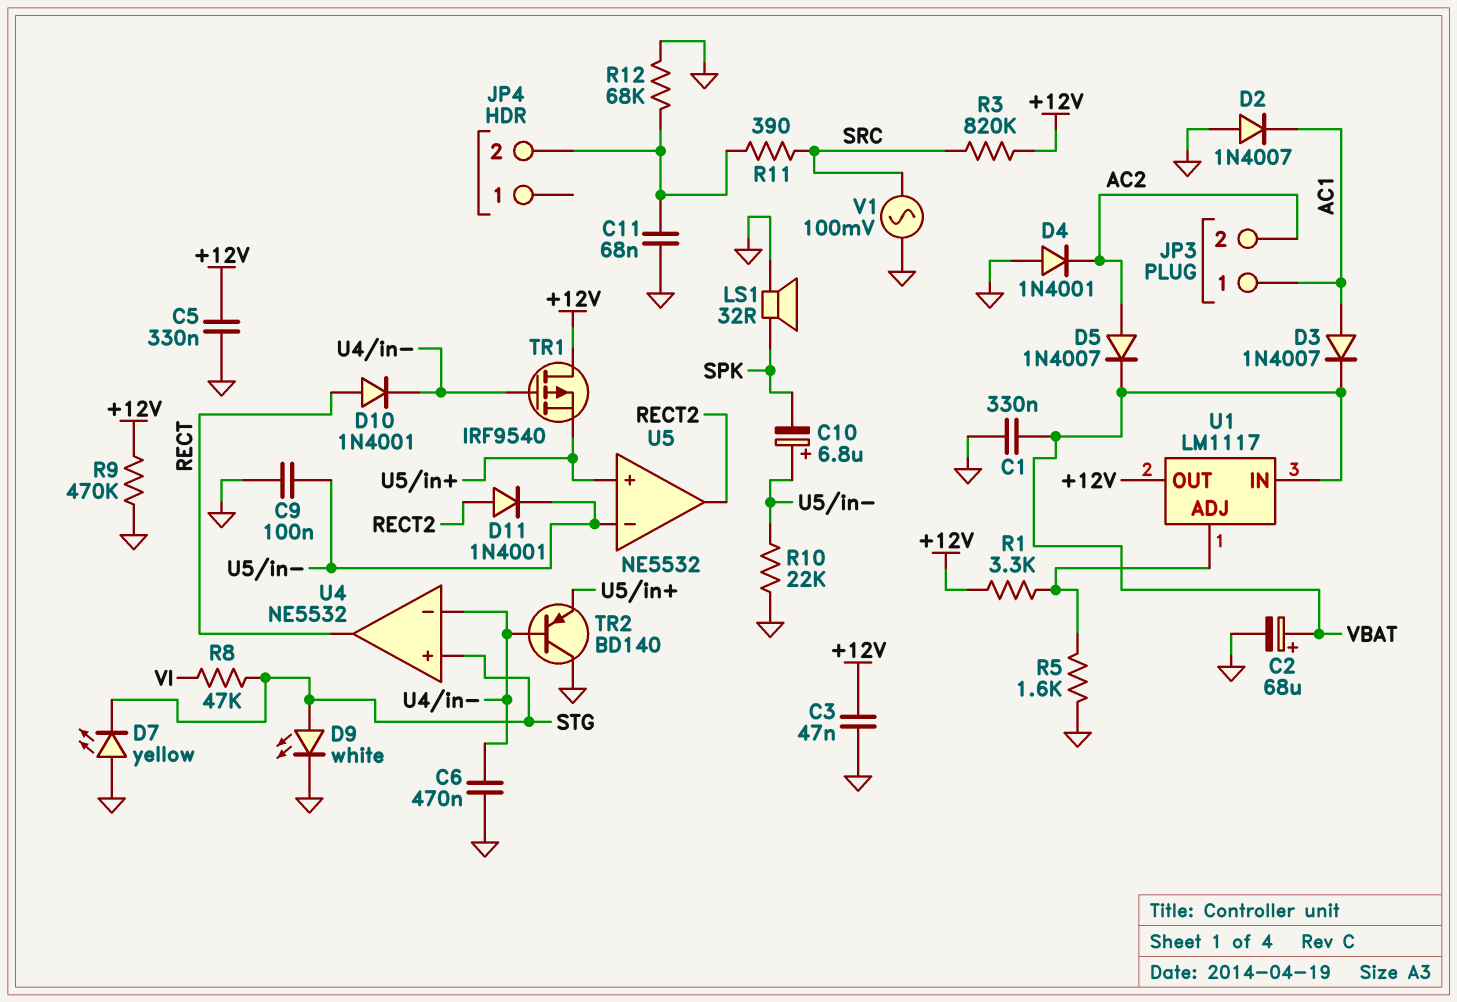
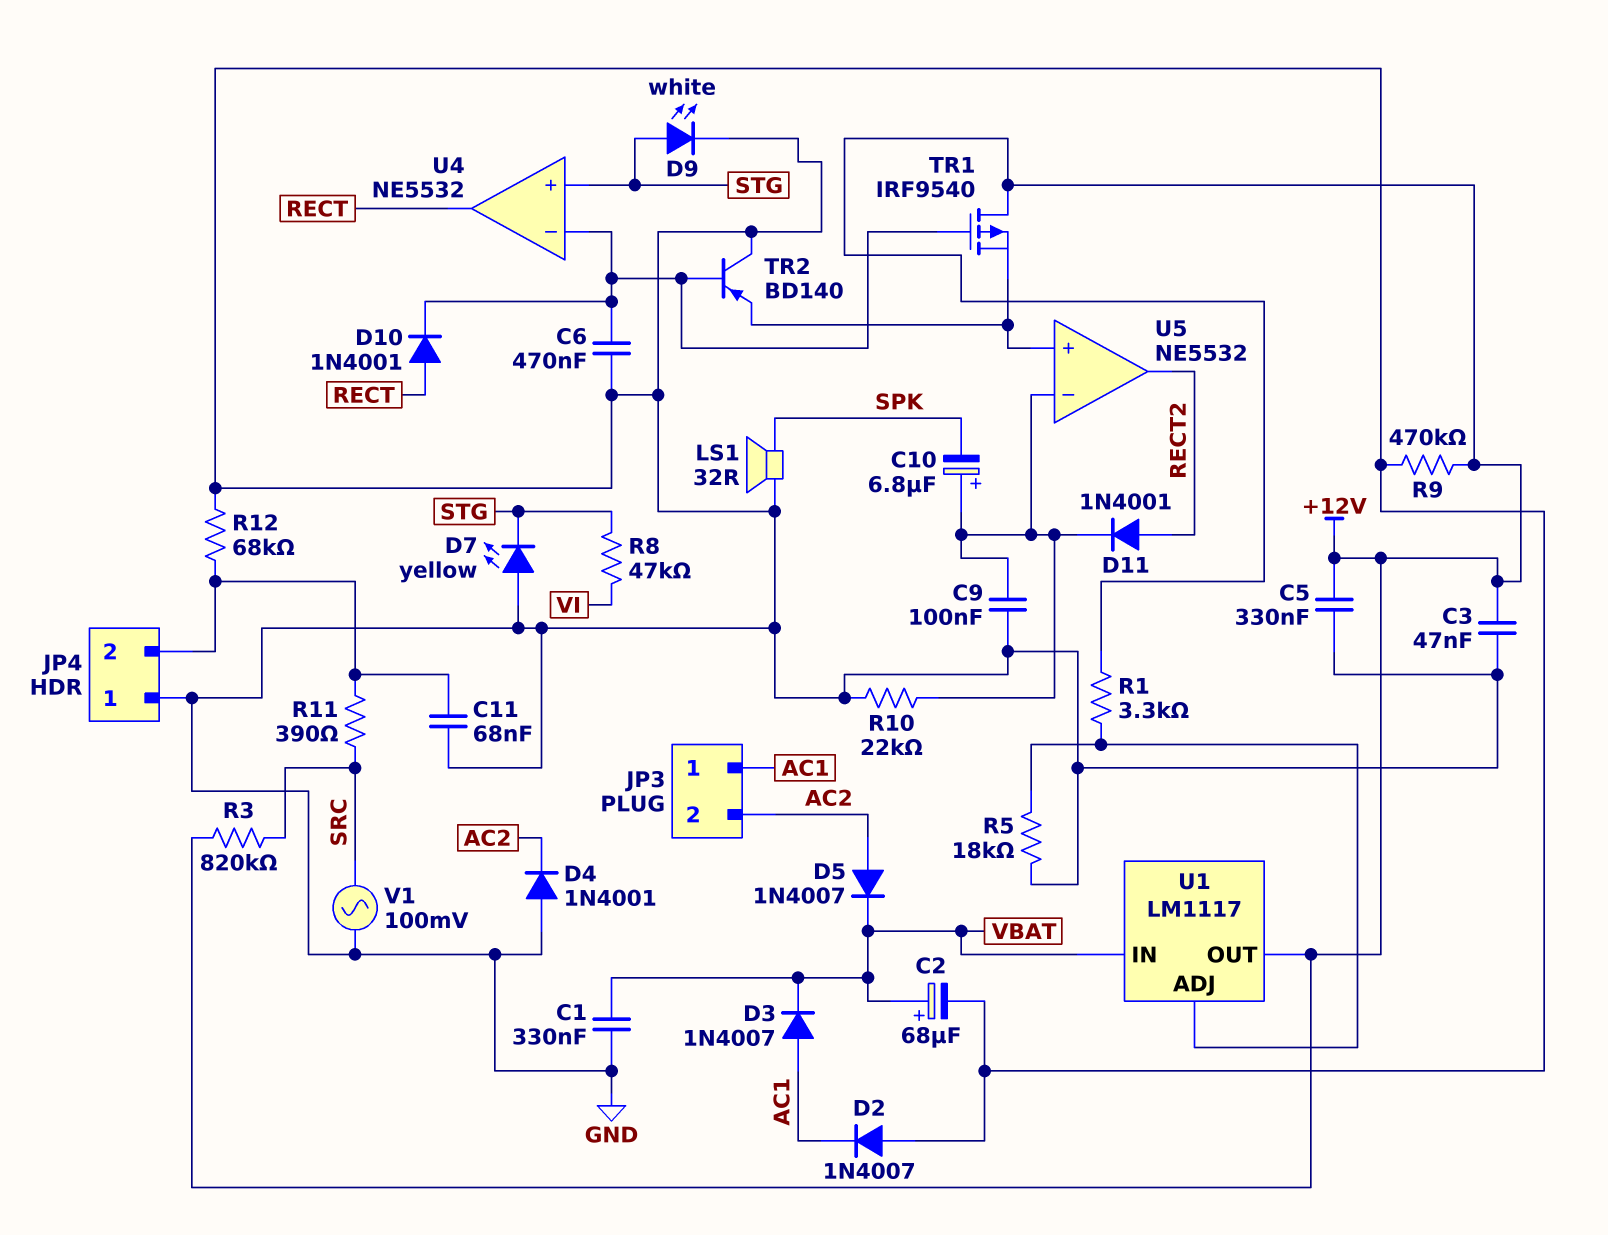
JP4 pin 1: none -> GND
R5: 1.6k (GND, U1/ADJ) -> 18k (GND, U1/ADJ)

